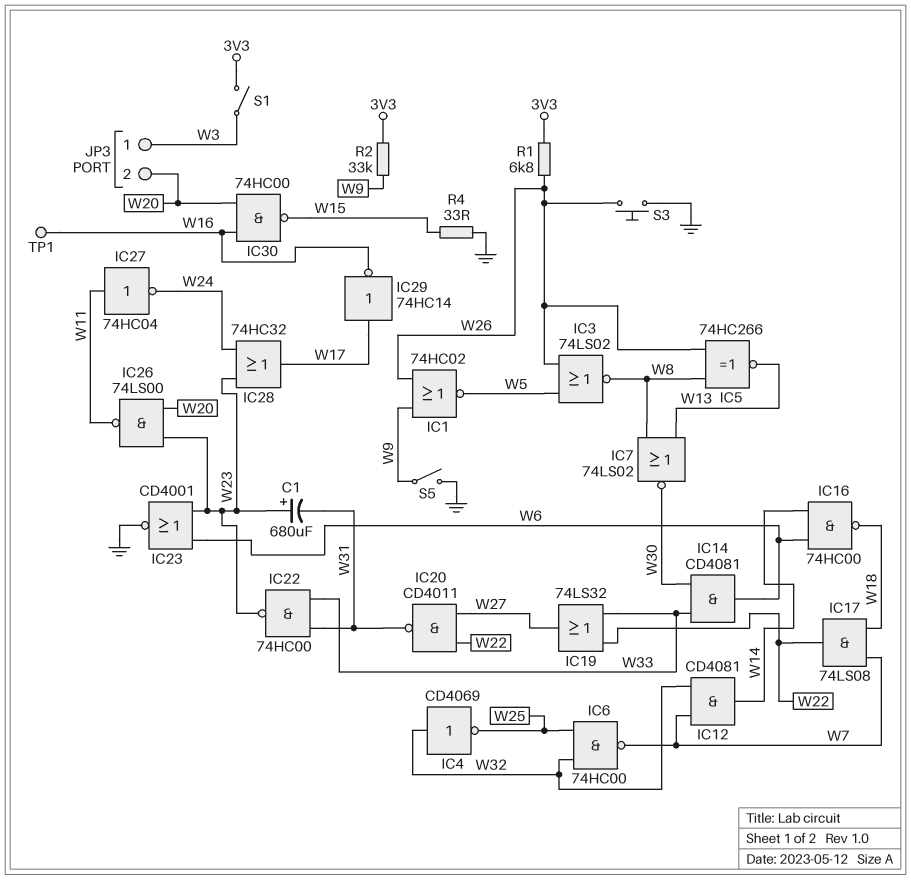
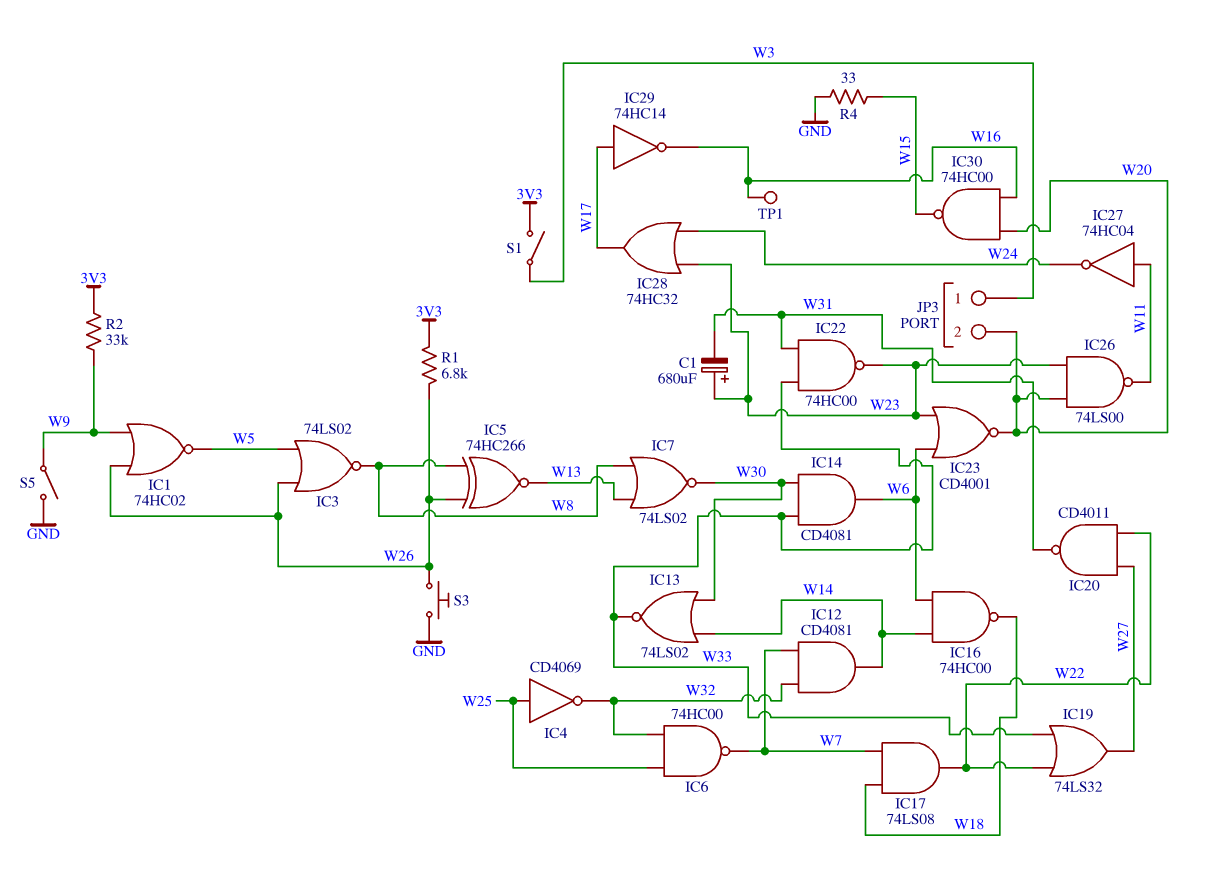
IC4: NOT CD4069 (in W32, out W25) -> NOT CD4069 (in W25, out W32)
IC13: none -> NOR 74LS02 (in W14, in W30, out W33)
IC23: NOR CD4001 (in W6, in W23, out GND) -> NOR CD4001 (in W6, in W23, out W20)

